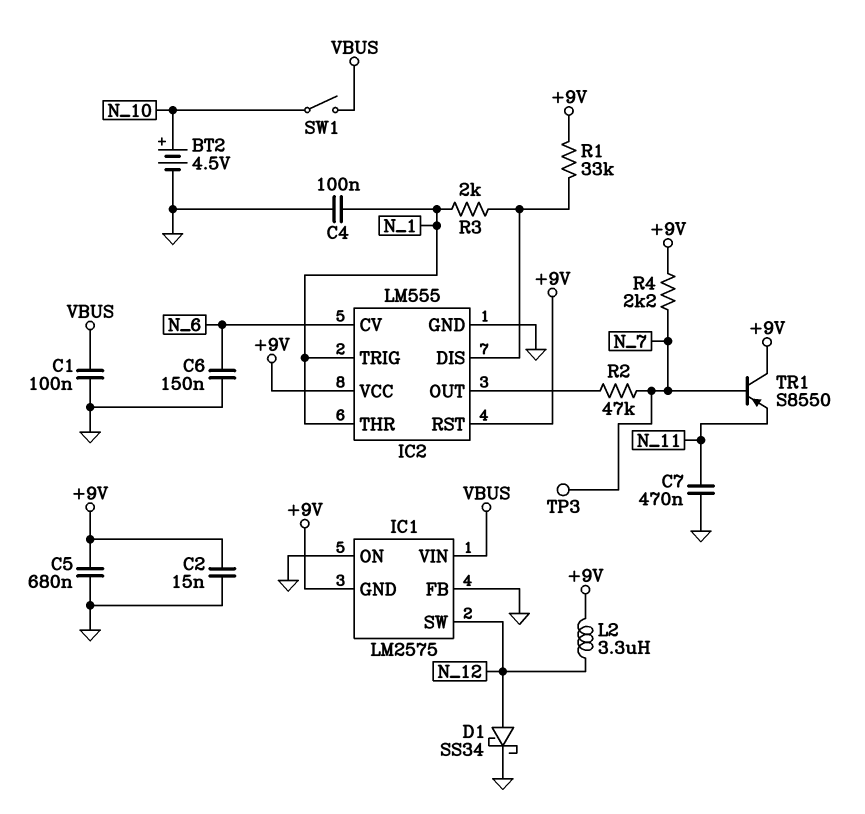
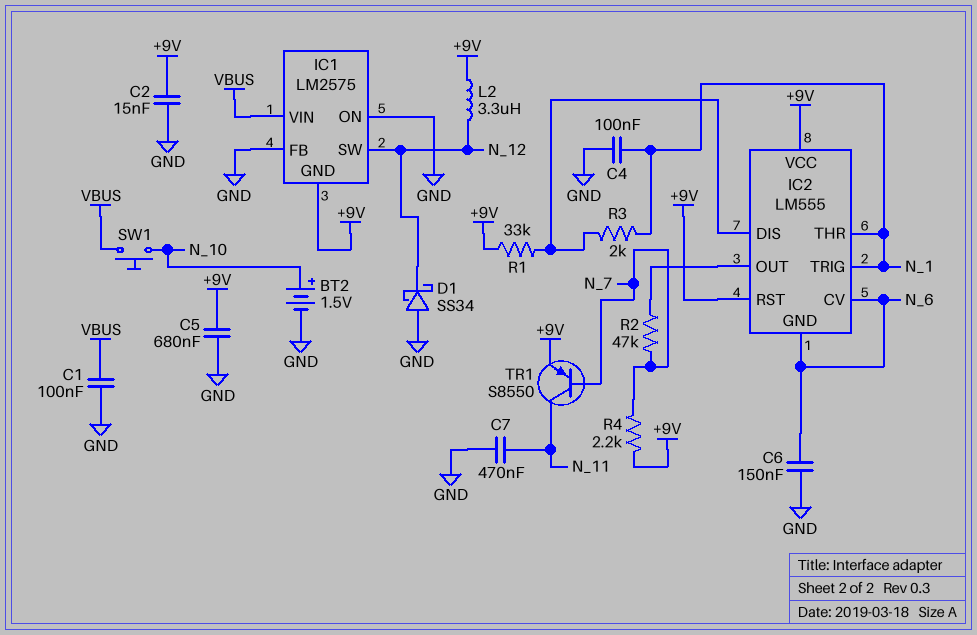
BT2: 4.5V (plus N_10, minus GND) -> 1.5V (plus N_10, minus GND)
D1: schottky SS34 (A N_12, K GND) -> schottky SS34 (A GND, K N_12)
IC2 pin GND: GND -> N_6
SW1: switch (N_10, VBUS) -> button (N_10, VBUS)
TP3: test point (N_7) -> none
TR1: PNP S8550 (B N_7, C +9V, E N_11) -> PNP S8550 (B N_7, C N_11, E +9V)

